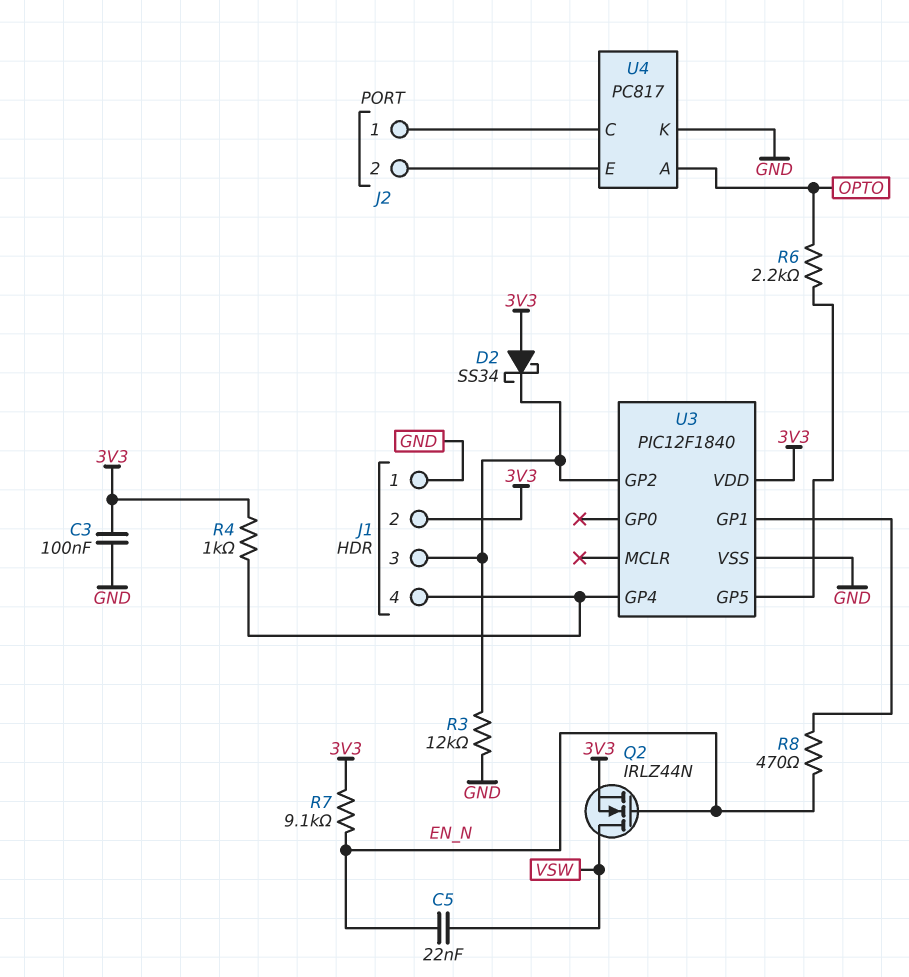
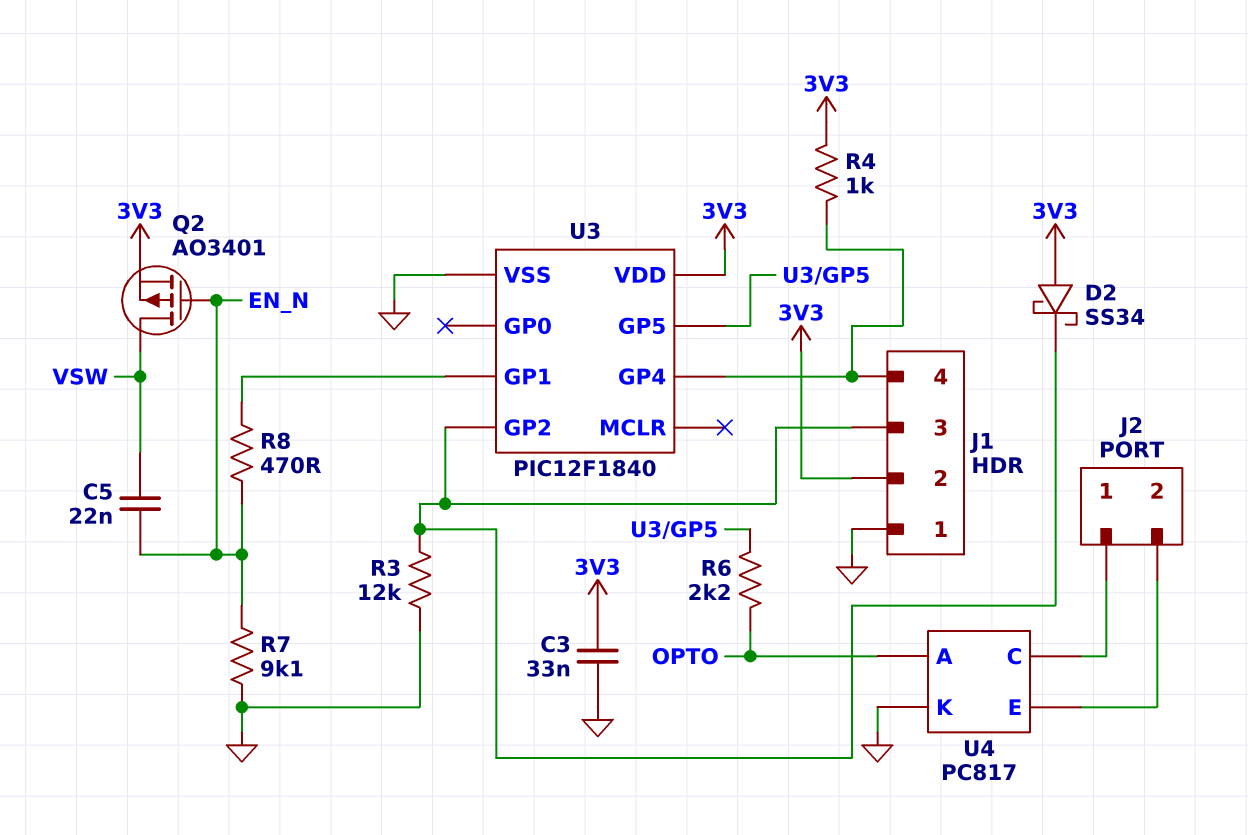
C3: 100nF (3V3, GND) -> 33nF (3V3, GND)
Q2: NMOS IRLZ44N (G EN_N, D VSW, S 3V3) -> PMOS AO3401 (G EN_N, D VSW, S 3V3)
R7: 9.1k (3V3, EN_N) -> 9.1k (EN_N, GND)

